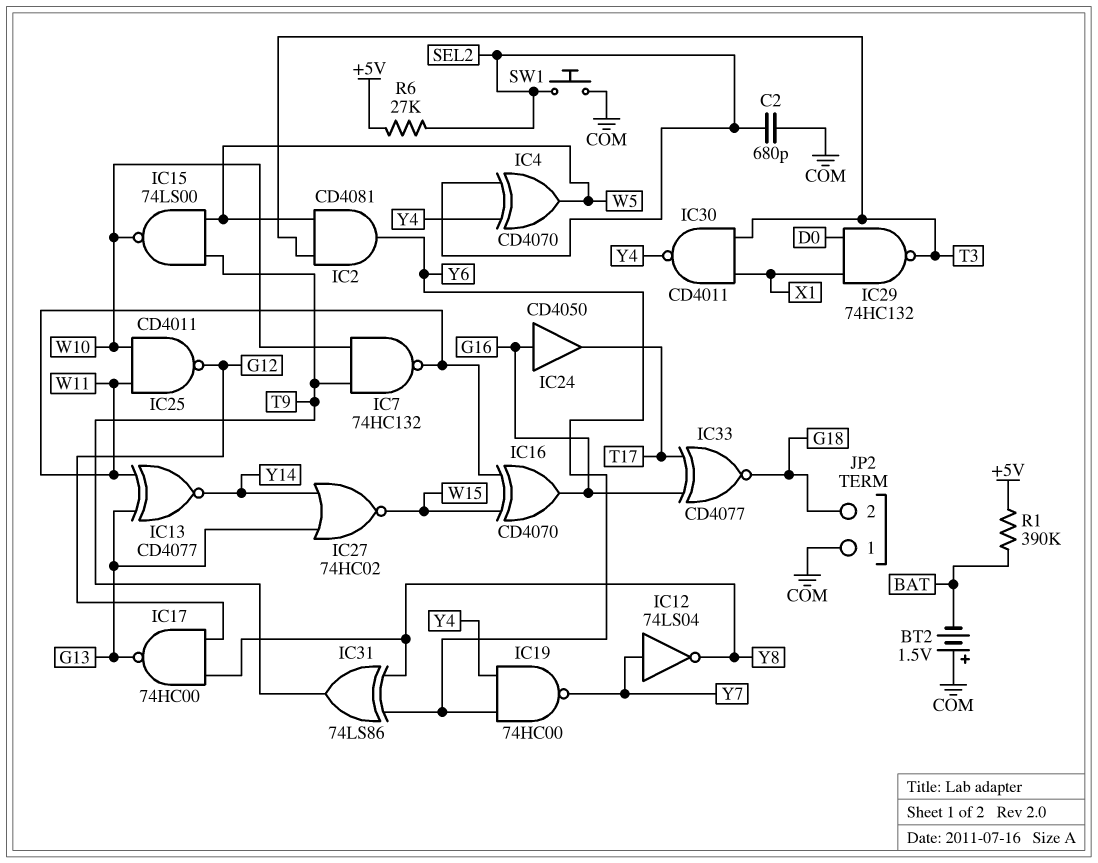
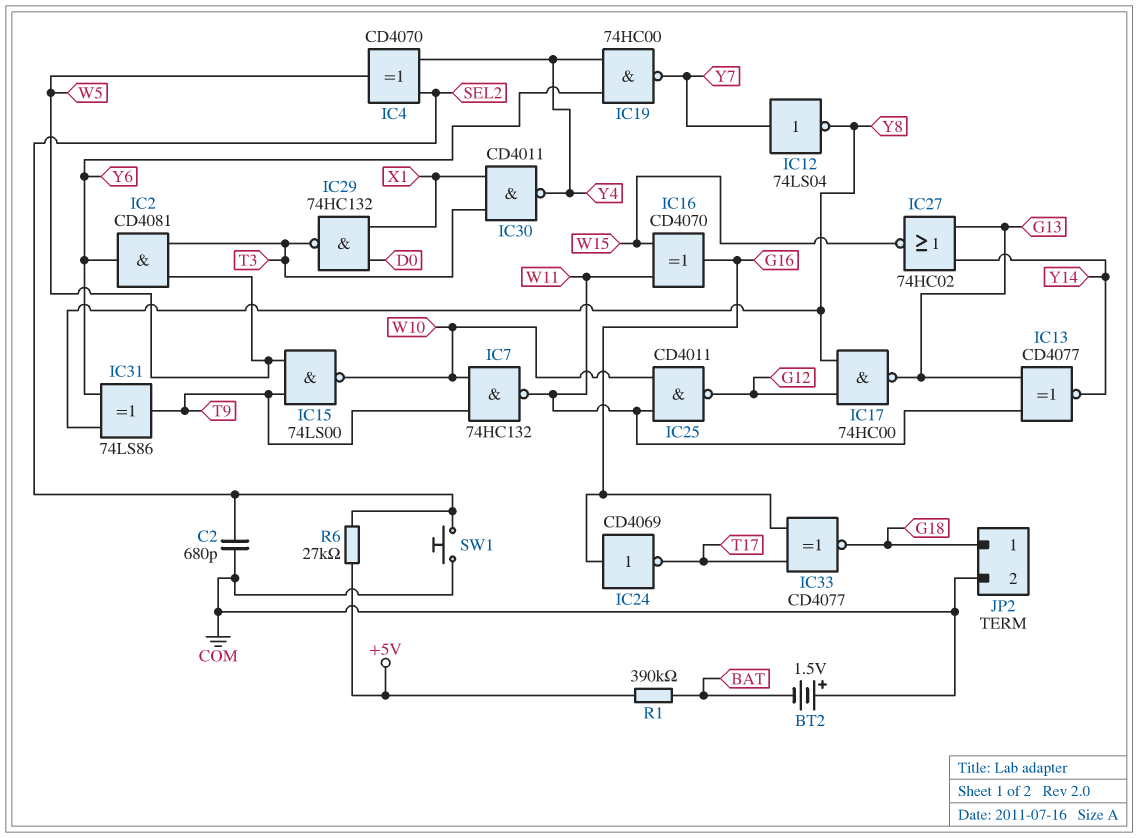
IC24: buffer CD4050 (in G16, out T17) -> NOT CD4069 (in G16, out T17)
JP2 pin 1: COM -> G18
JP2 pin 2: G18 -> COM

